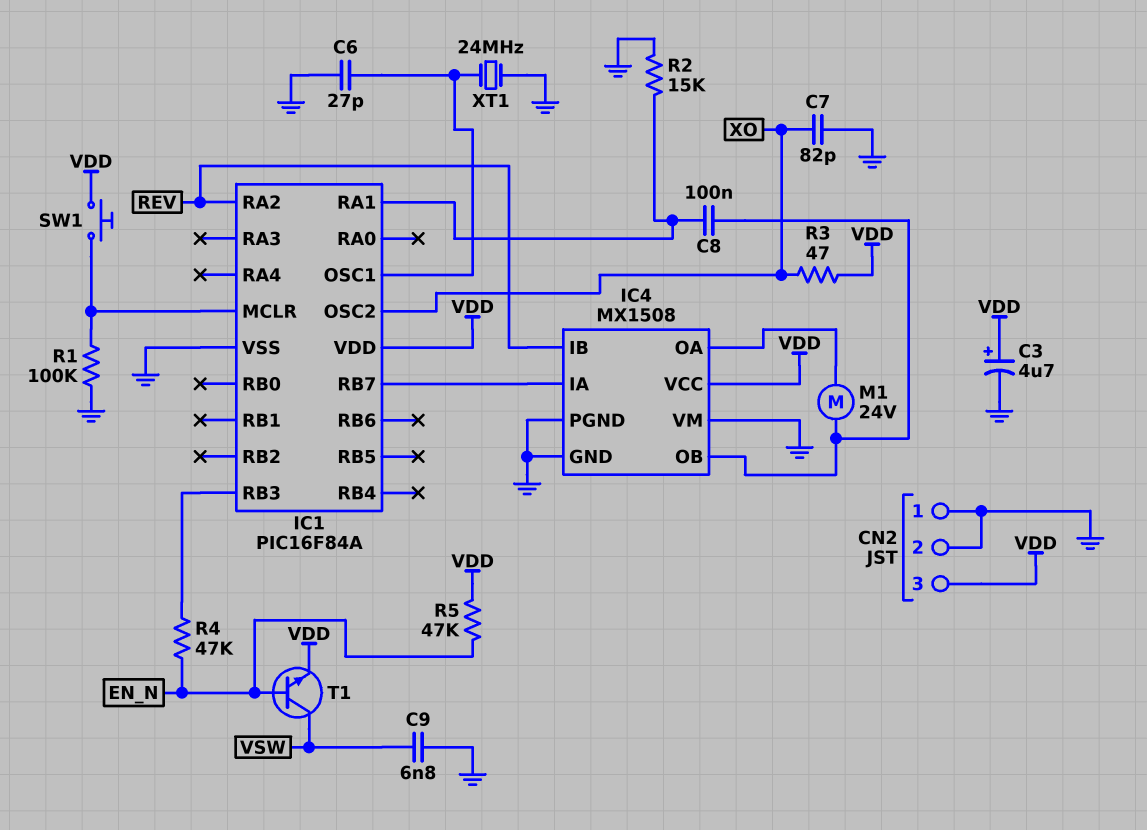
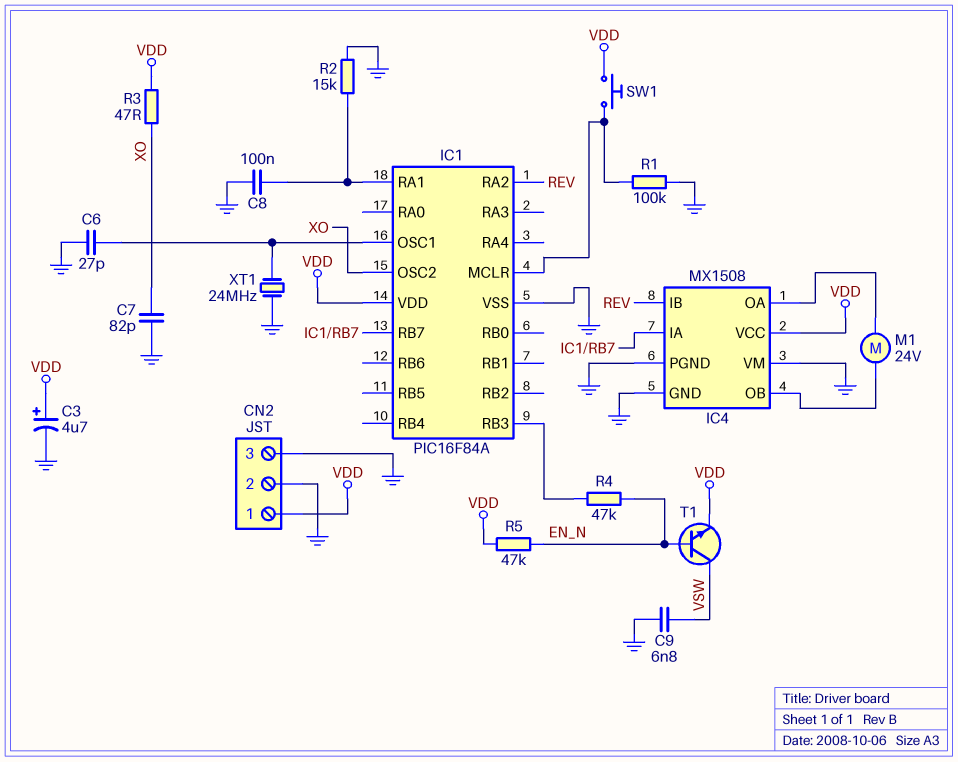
C8: 100nF (IC1/RA1, IC4/OB) -> 100nF (GND, IC1/RA1)
CN2 pin 1: GND -> VDD
CN2 pin 3: VDD -> GND

